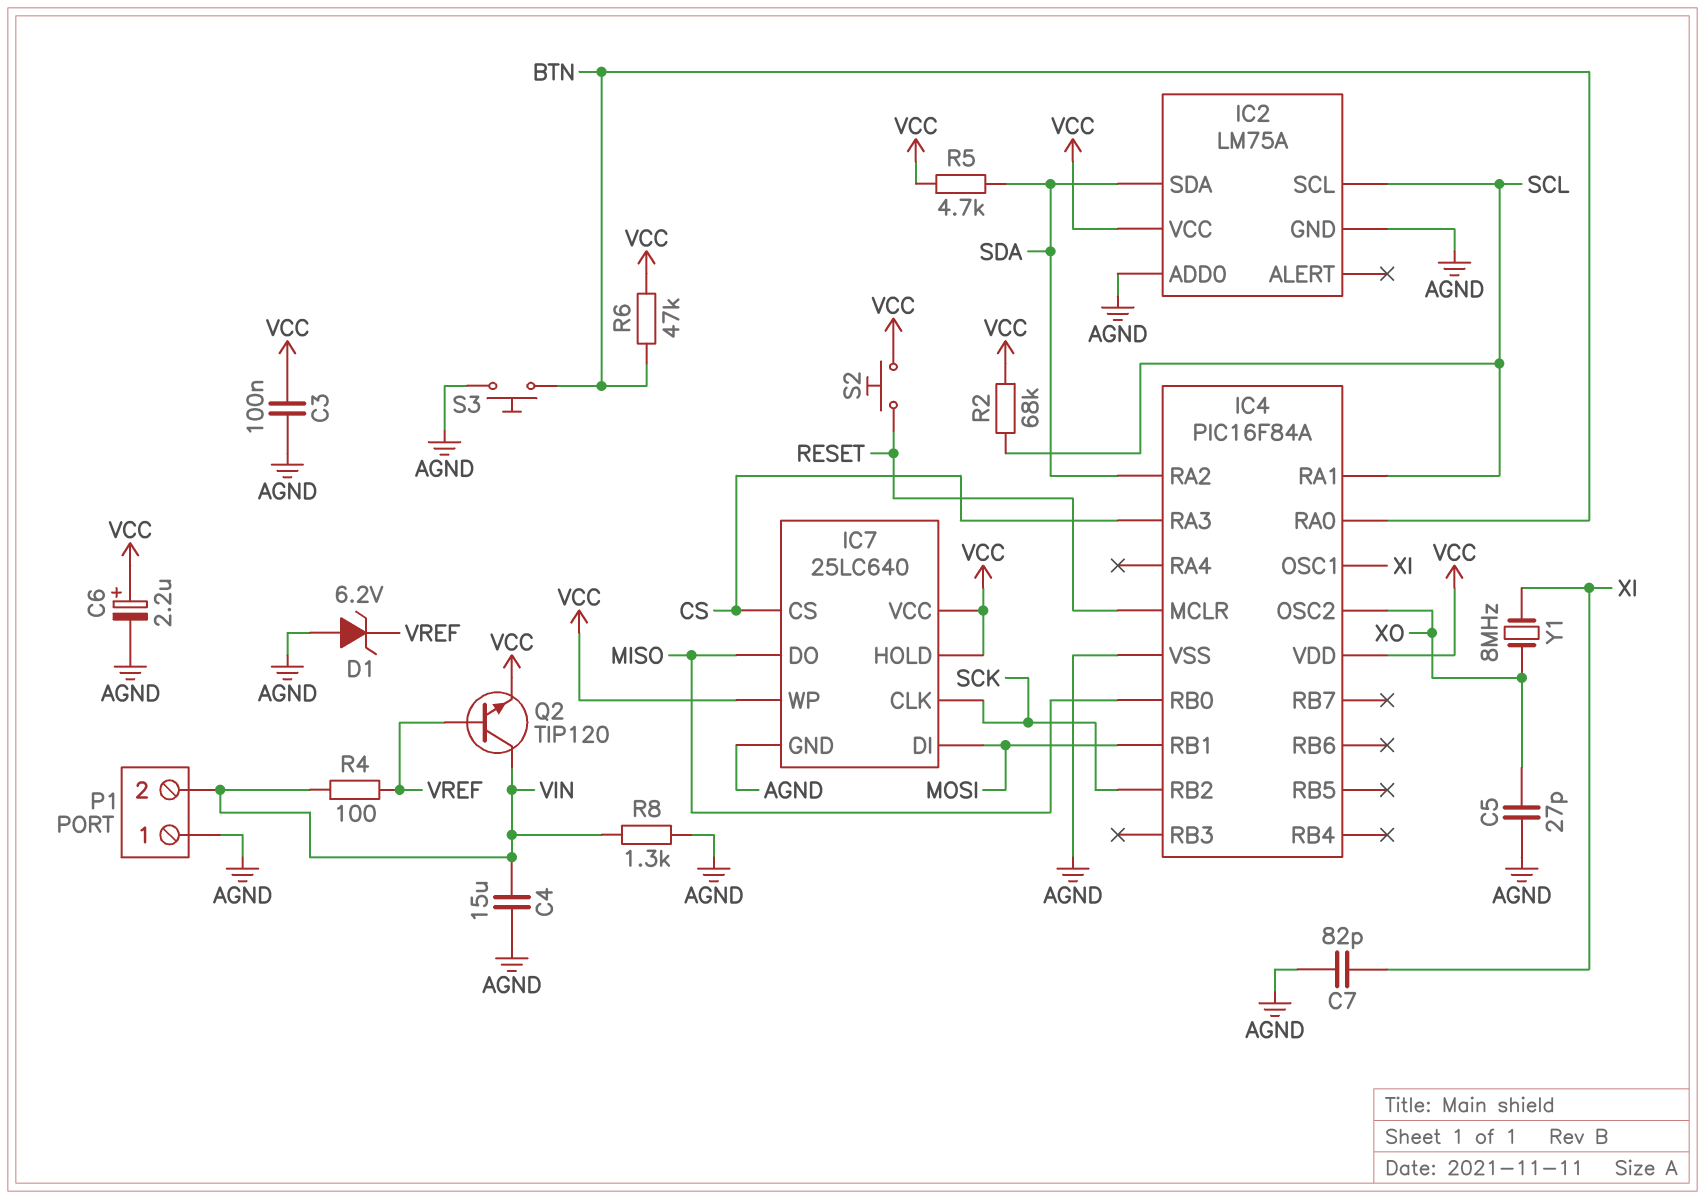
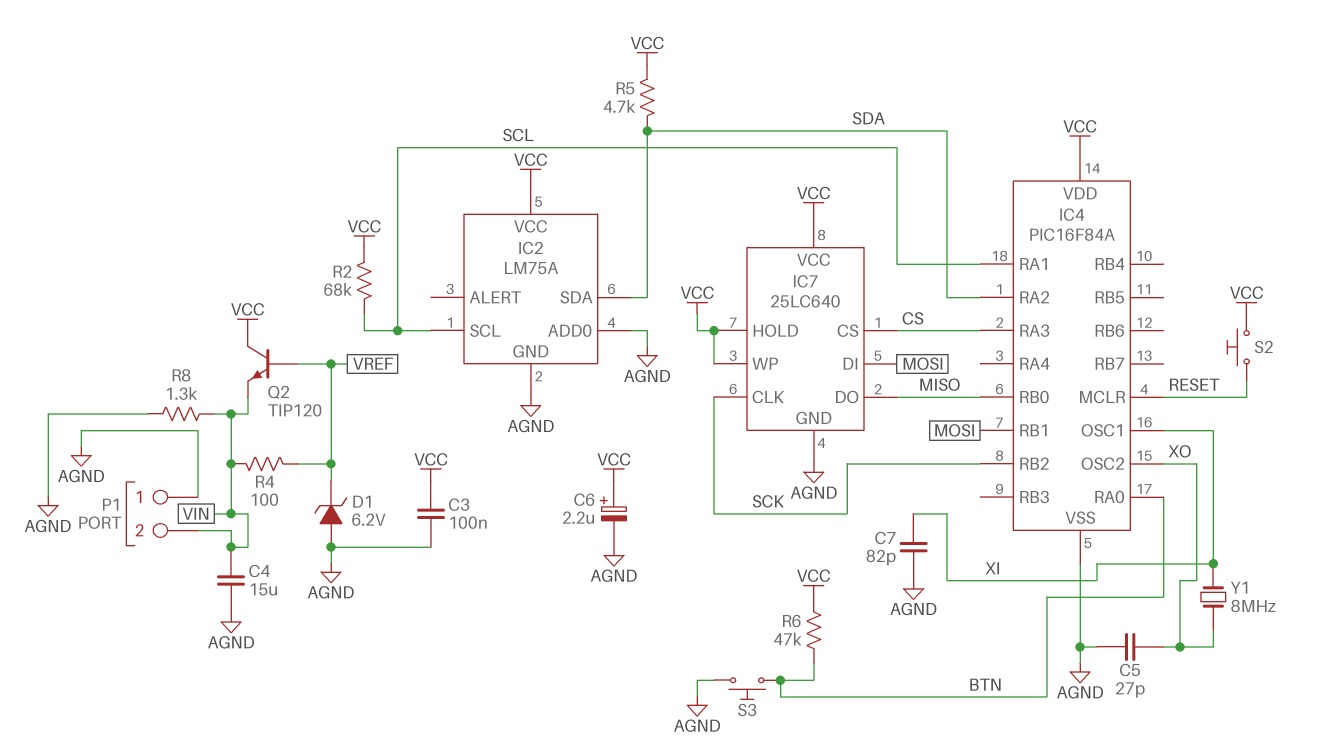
Q2: NPN TIP120 (B VREF, C VIN, E VCC) -> NPN TIP120 (B VREF, C VCC, E VIN)

